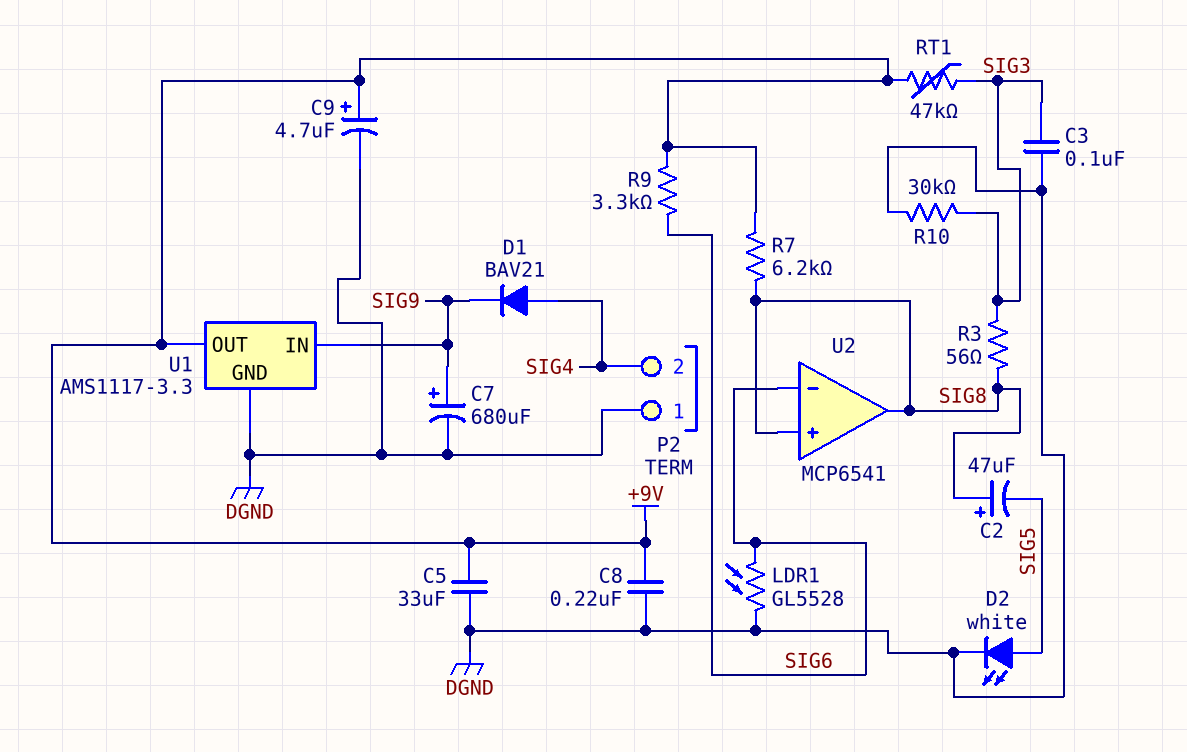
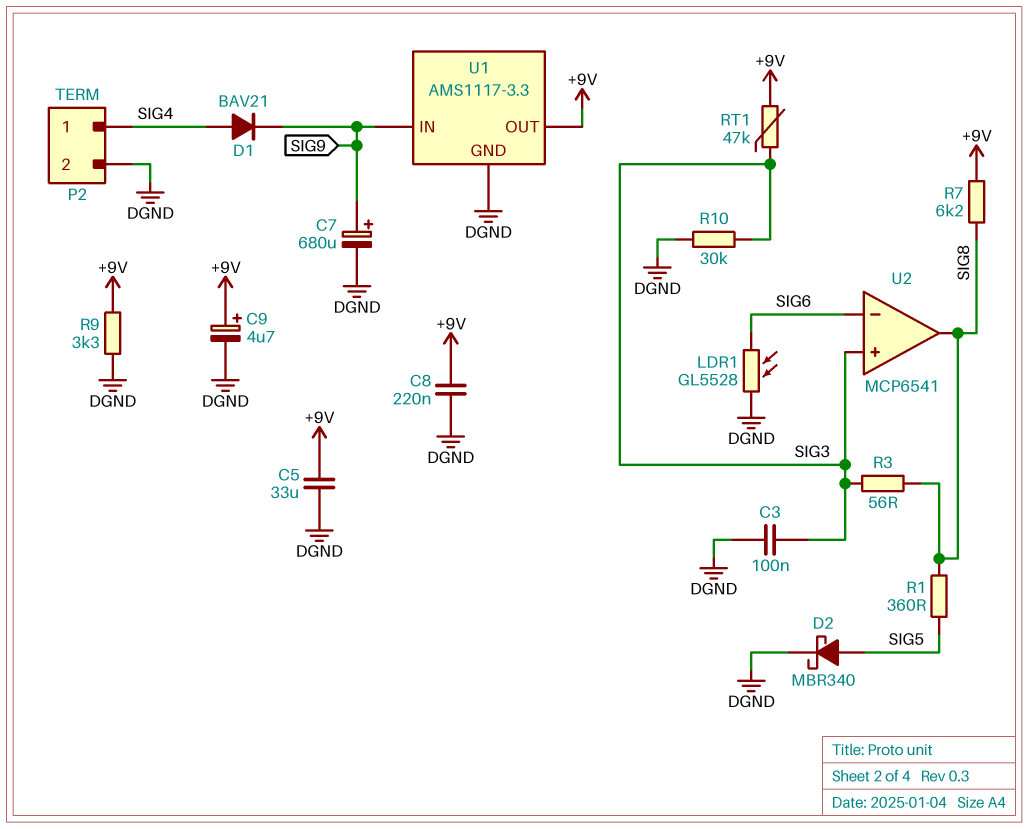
C2: 47uF (plus SIG8, minus SIG5) -> none
D2: LED white (A SIG5, K DGND) -> schottky MBR340 (A SIG5, K DGND)
P2 pin 1: DGND -> SIG4
P2 pin 2: SIG4 -> DGND
R1: none -> 360 (SIG5, SIG8)
R9: 3.3k (+9V, SIG6) -> 3.3k (+9V, DGND)
U2 pin in+: SIG8 -> SIG3

